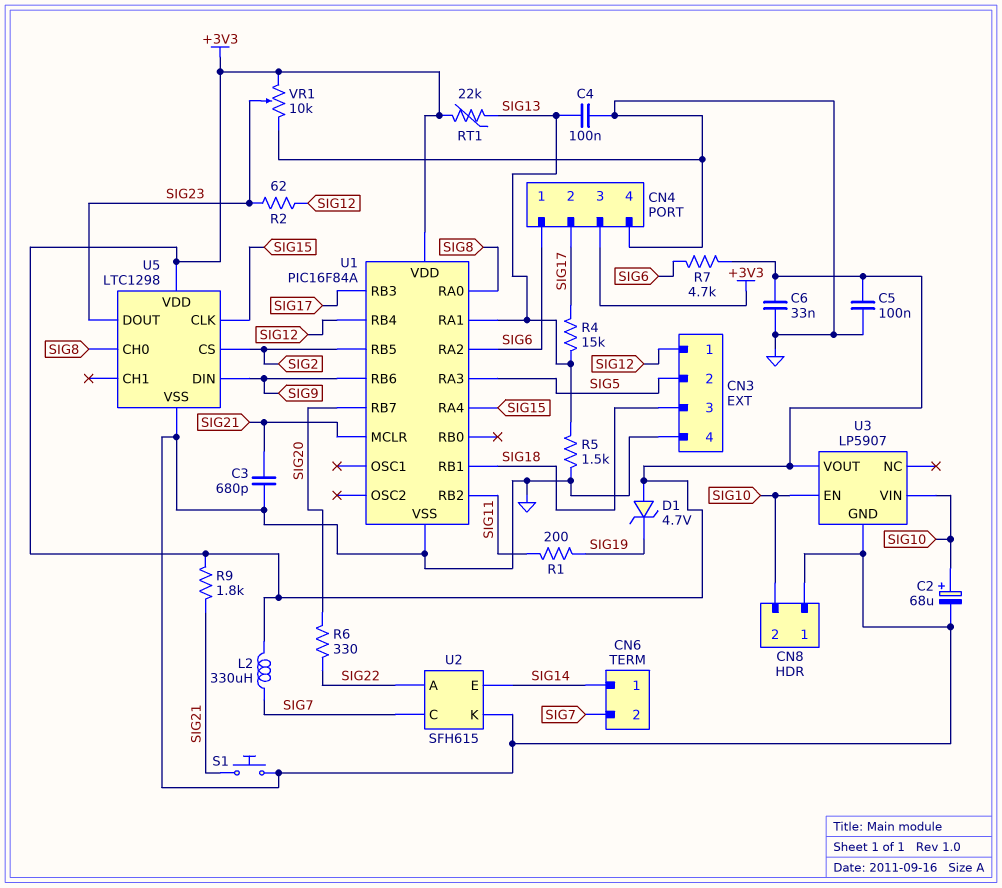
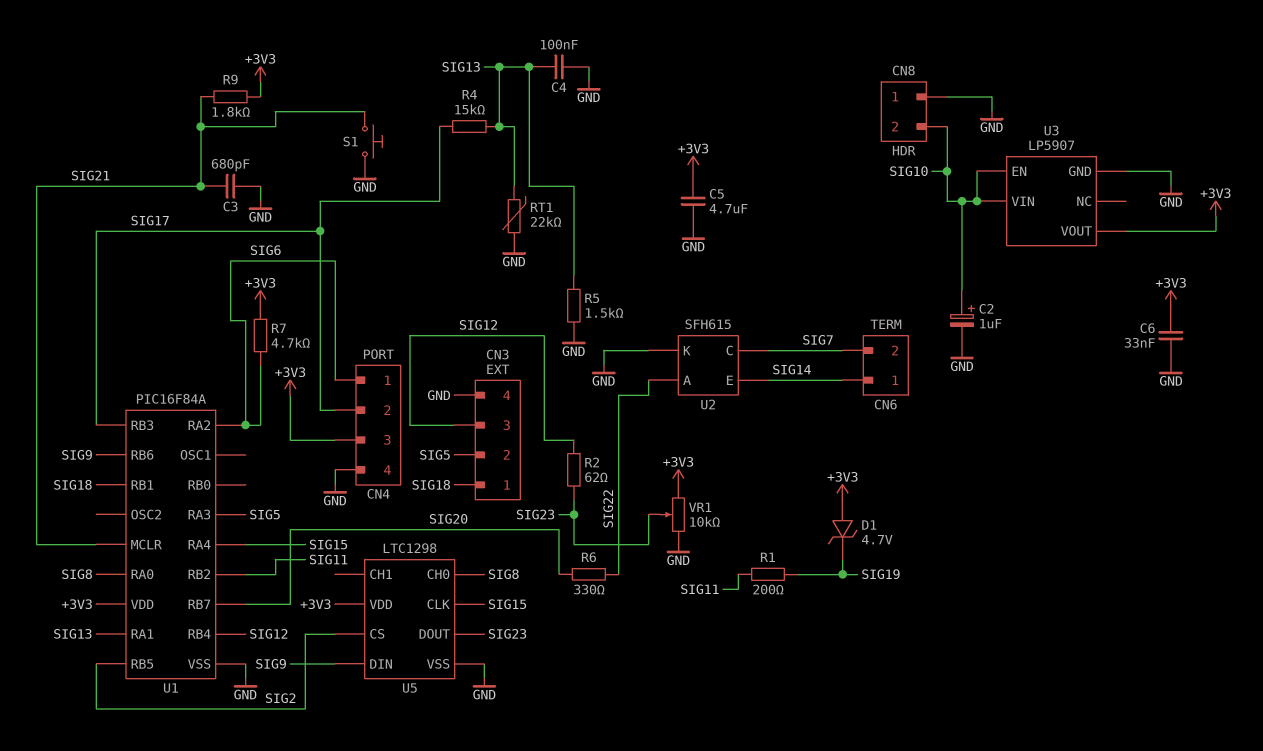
C2: 68uF (plus SIG10, minus GND) -> 1uF (plus SIG10, minus GND)
C5: 100nF (+3V3, GND) -> 4.7uF (+3V3, GND)
CN3 pin 1: SIG12 -> SIG18
CN3 pin 3: SIG18 -> SIG12
L2: 330uH (+3V3, SIG7) -> none
RT1: 22k (+3V3, SIG13) -> 22k (GND, SIG13)

